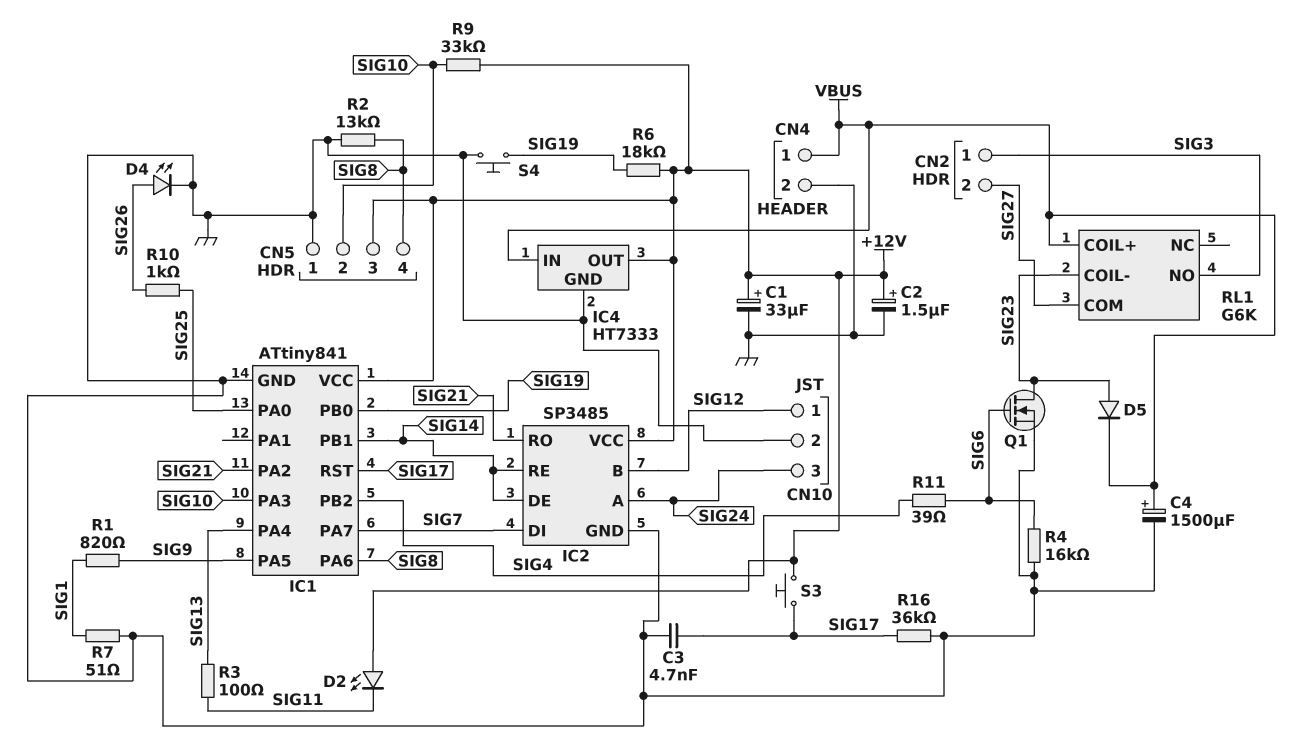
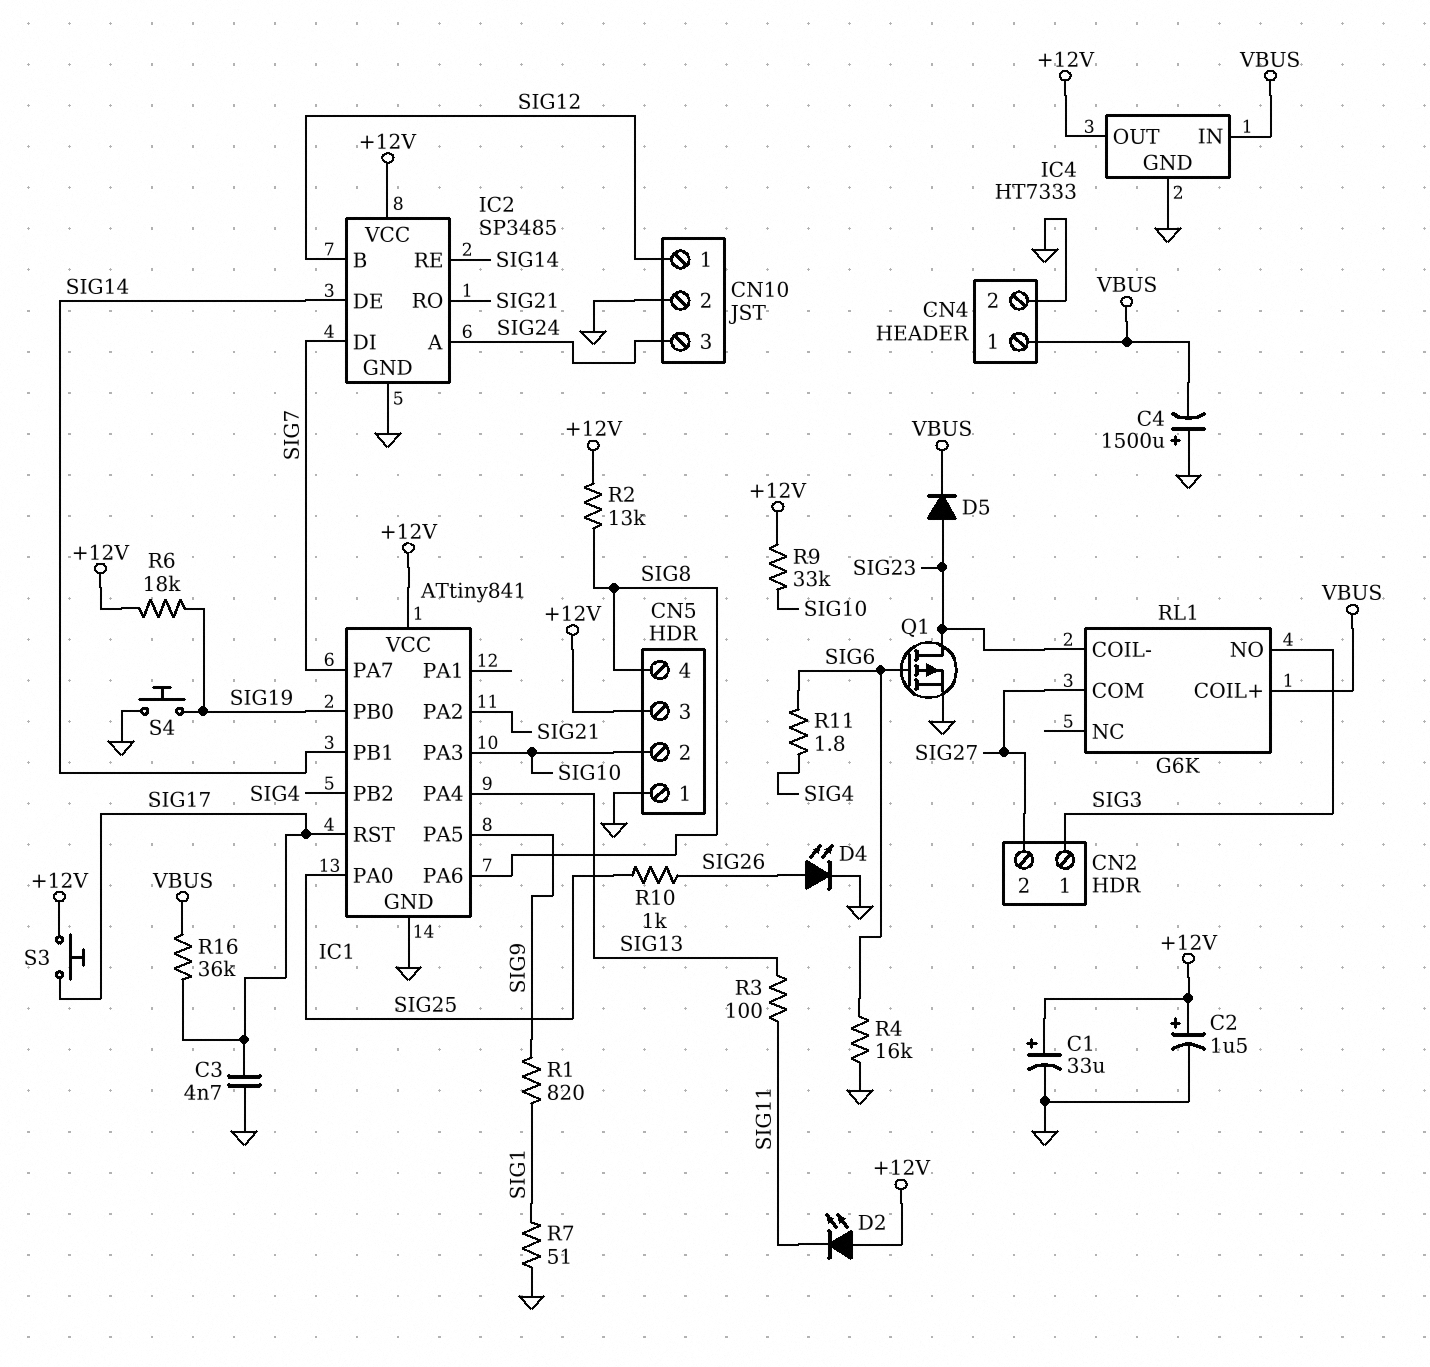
C4: 1500uF (plus VBUS, minus GND) -> 1500uF (plus GND, minus VBUS)
Q1: NMOS (G SIG6, D SIG23, S GND) -> PMOS (G SIG6, D SIG23, S GND)
R2: 13k (GND, SIG8) -> 13k (+12V, SIG8)
R11: 39 (SIG4, SIG6) -> 1.8 (SIG4, SIG6)
R16: 36k (GND, SIG17) -> 36k (SIG17, VBUS)

